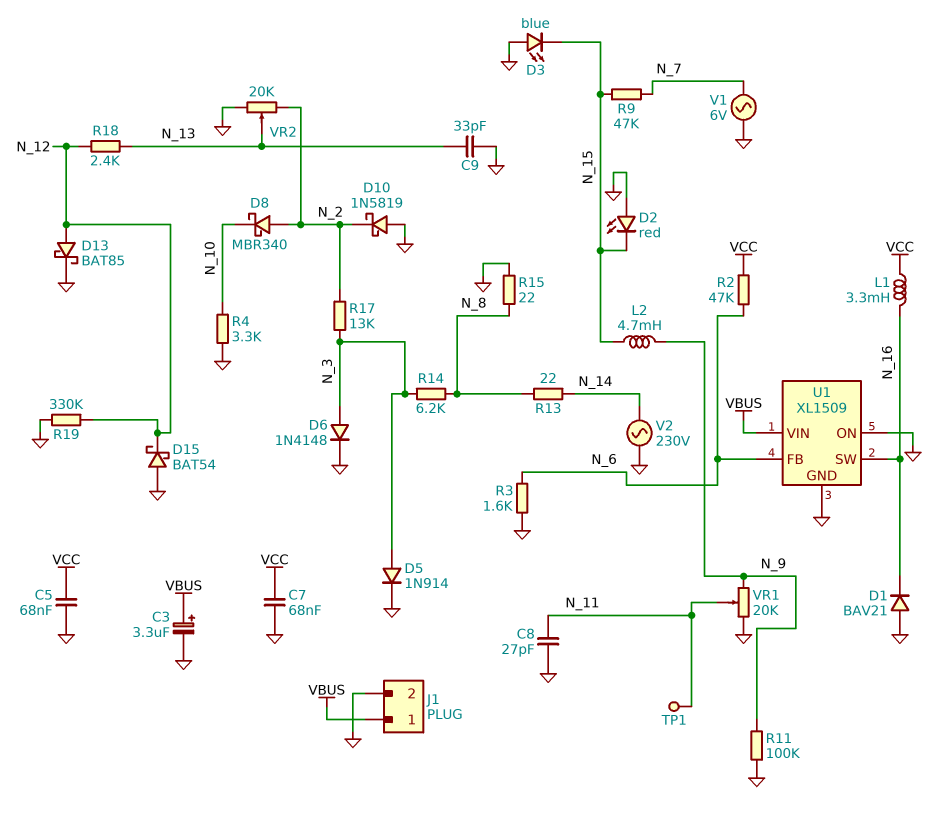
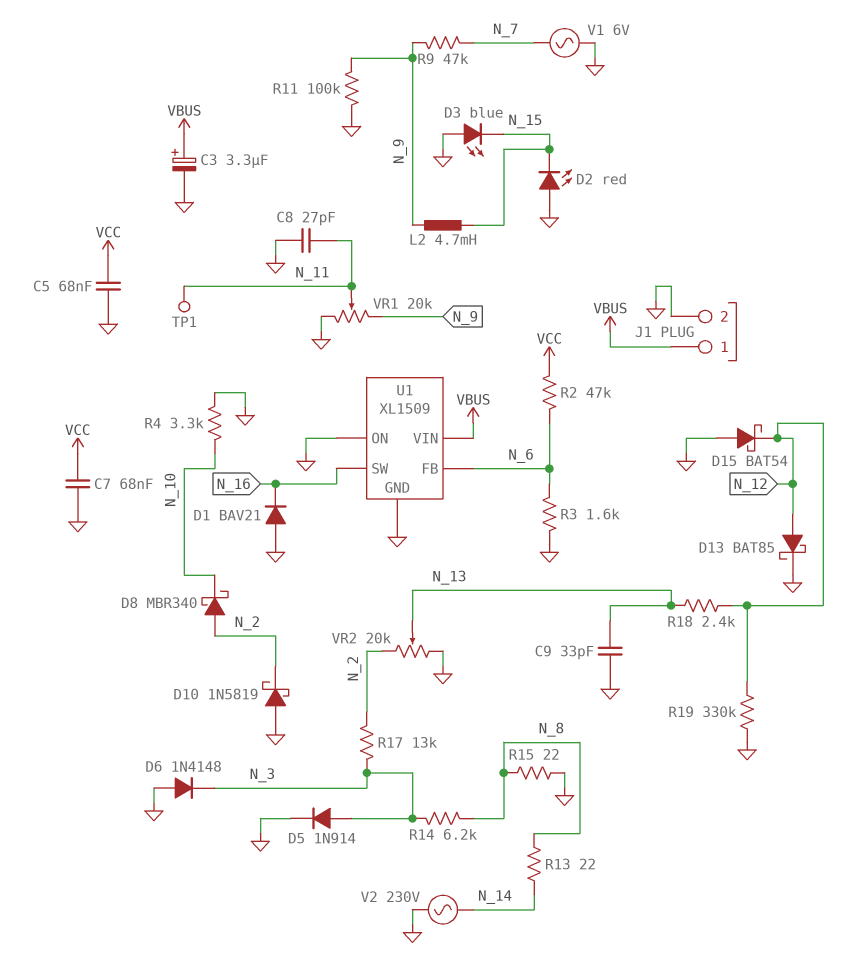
D6: diode 1N4148 (A N_3, K GND) -> diode 1N4148 (A GND, K N_3)
L1: 3.3mH (N_16, VCC) -> none
R9: 47k (N_7, N_15) -> 47k (N_7, N_9)

